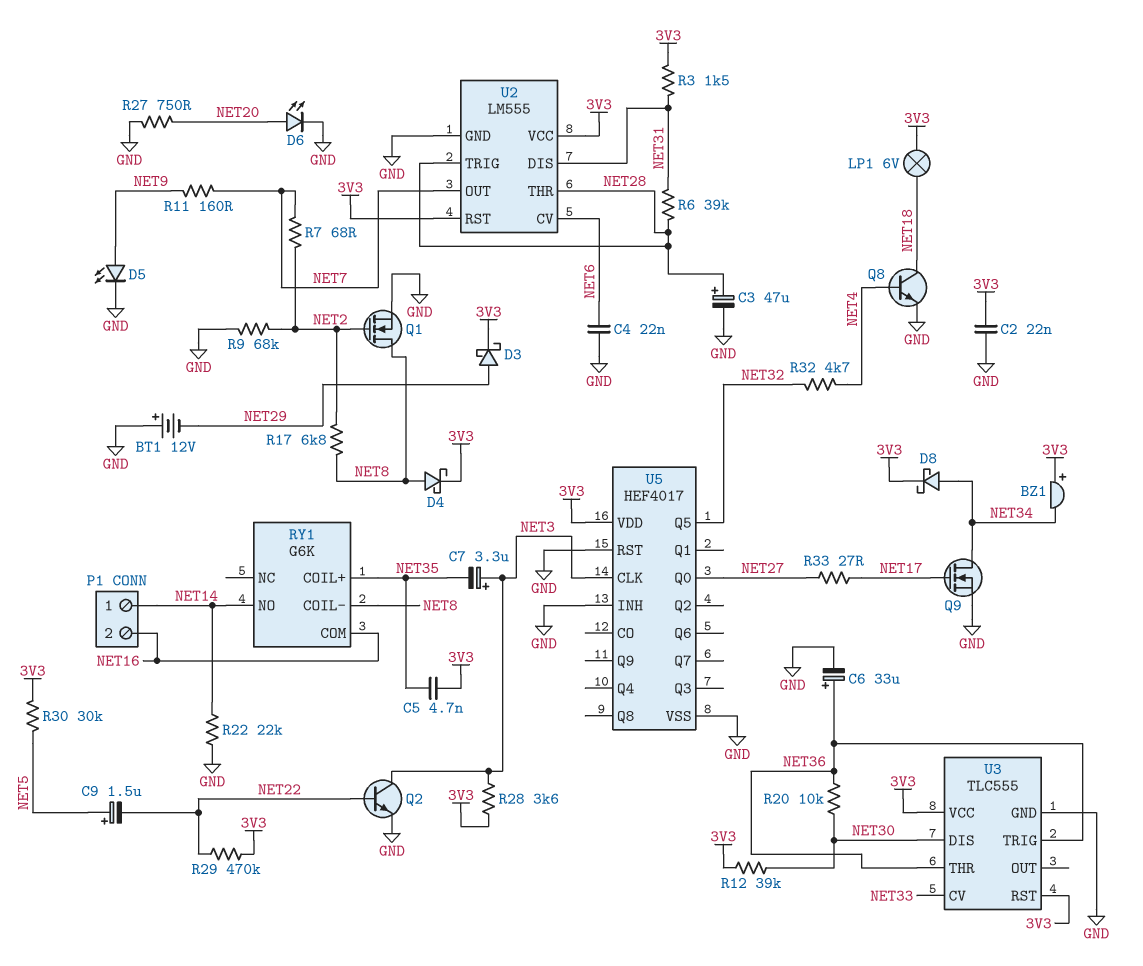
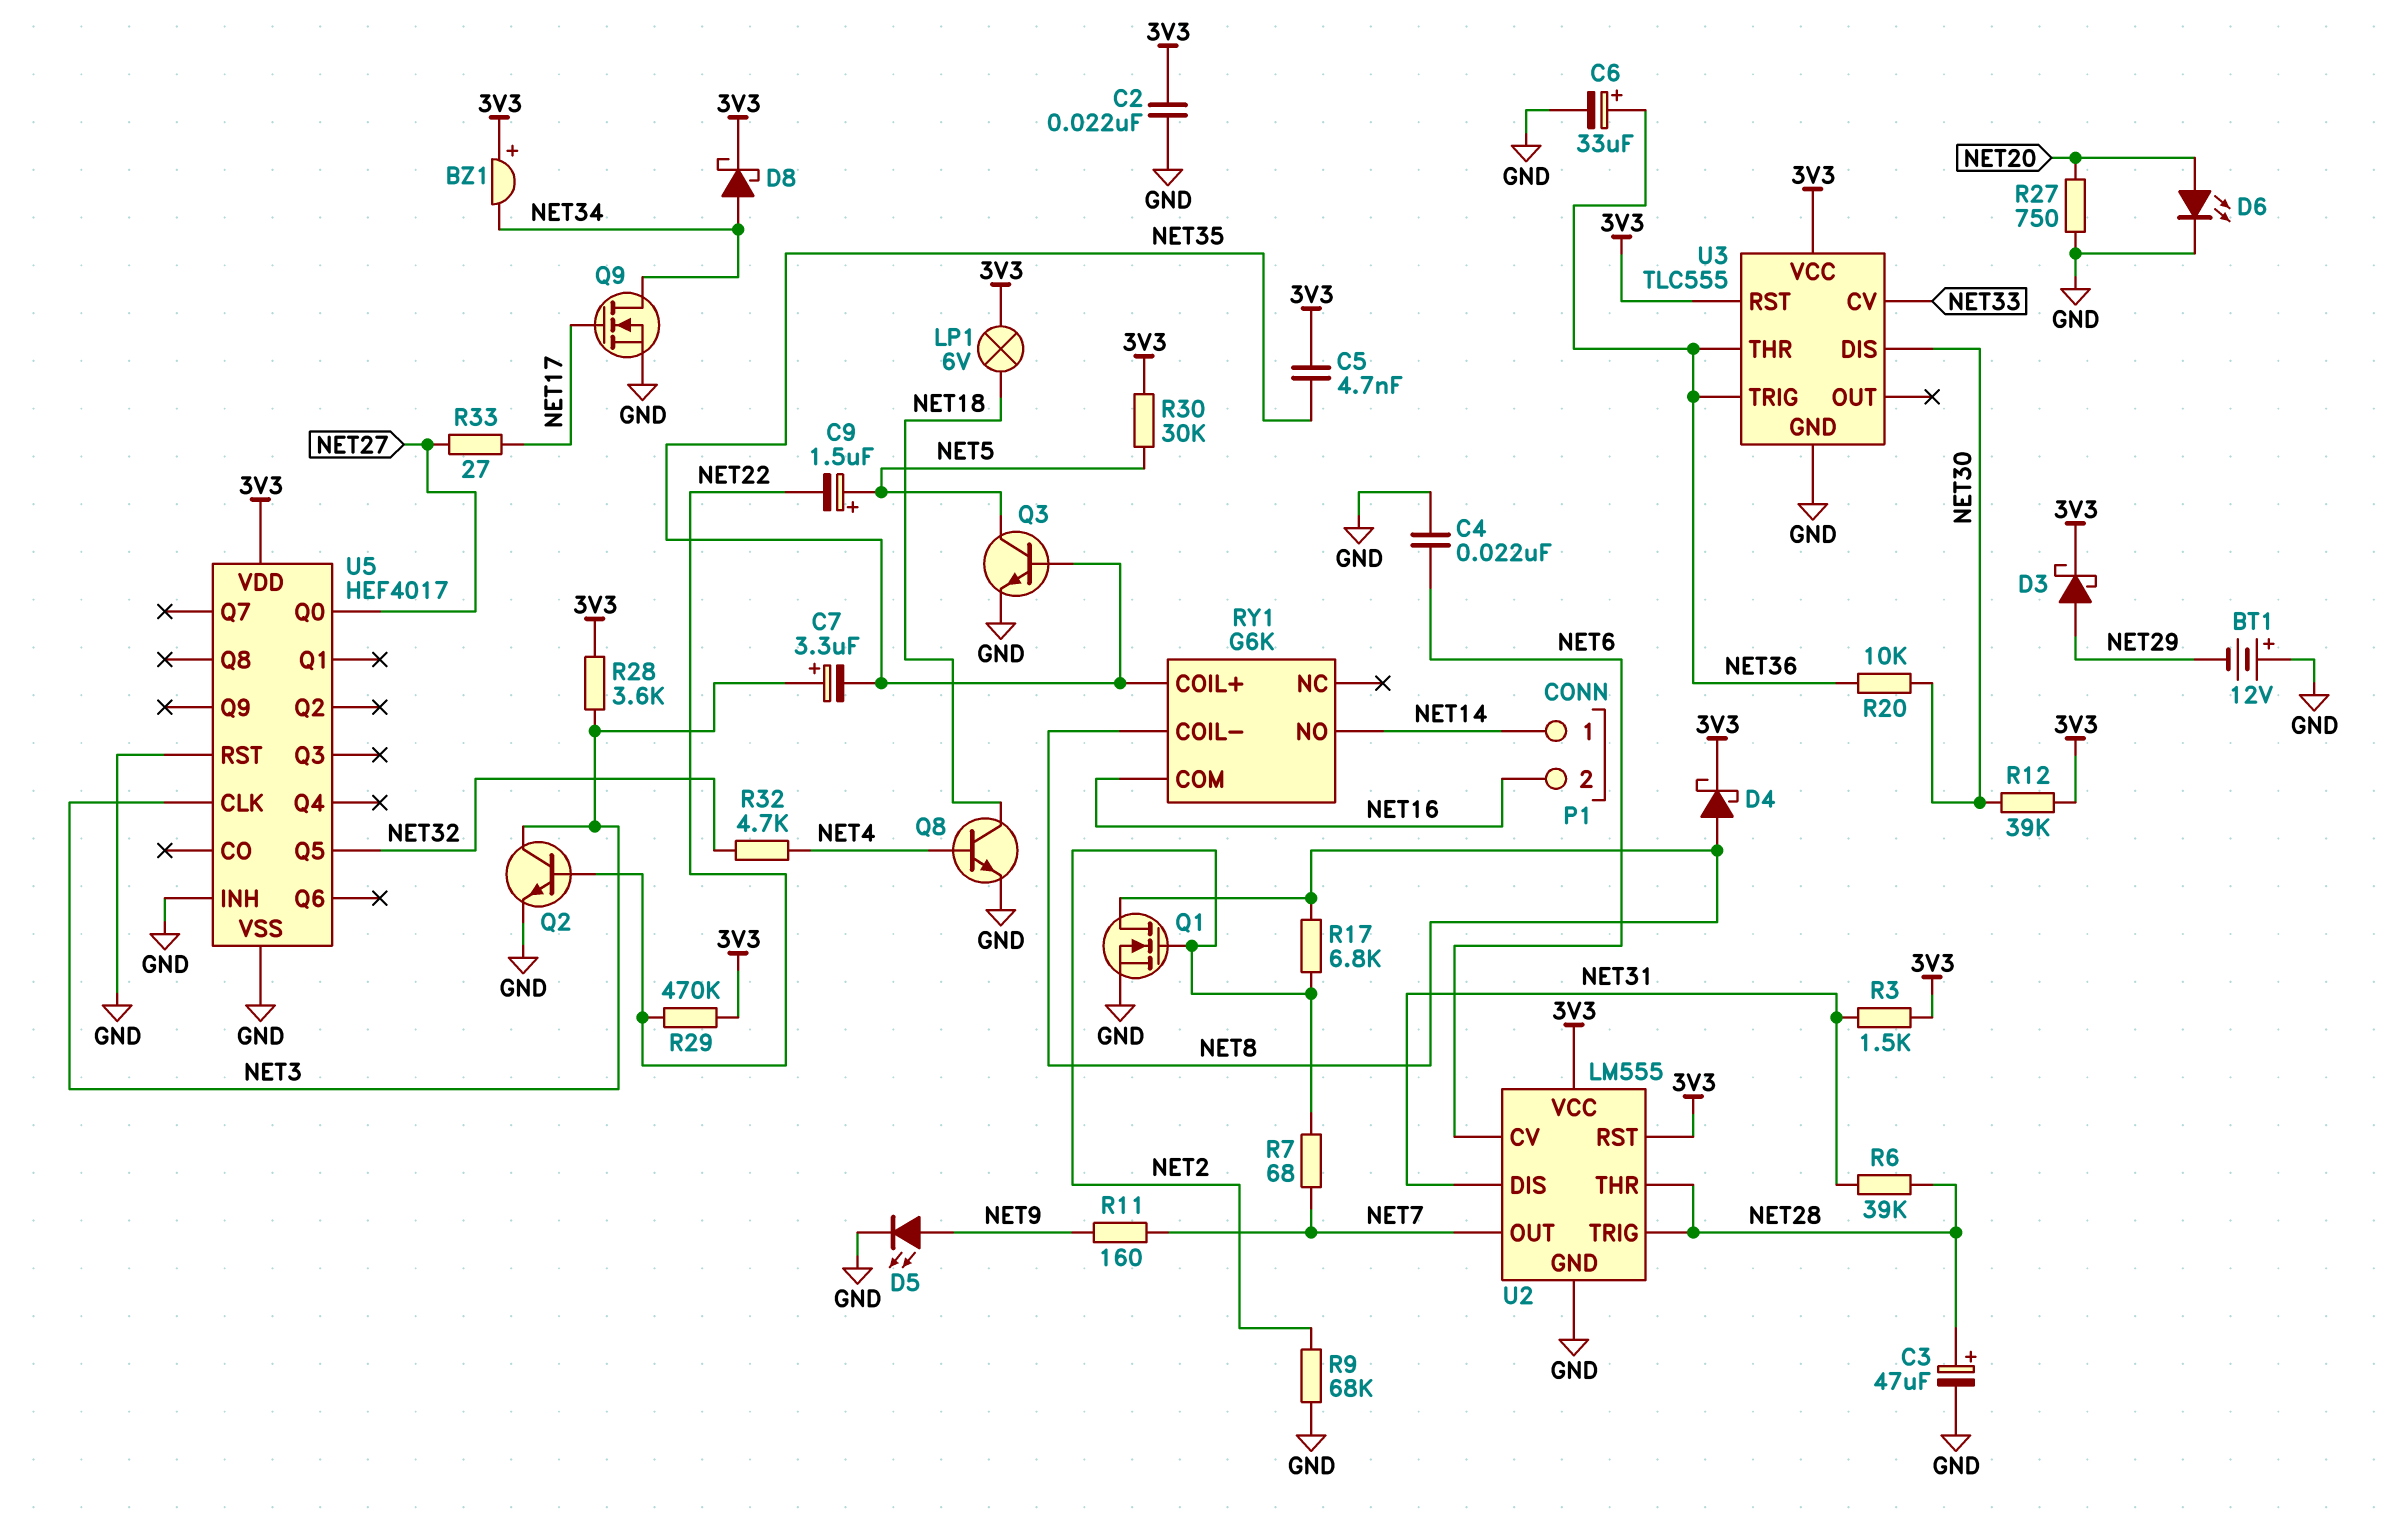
Q3: none -> NPN (B NET35, C NET5, E GND)
R22: 22k (GND, NET14) -> none

